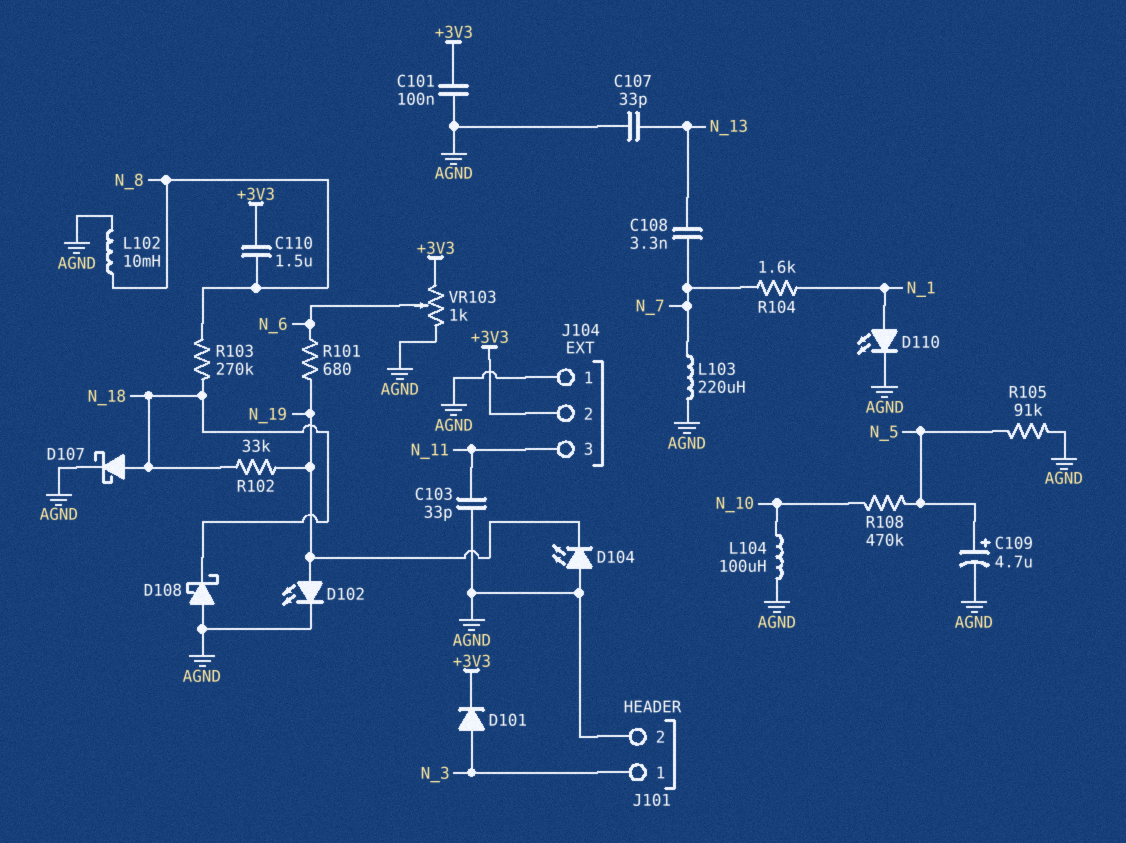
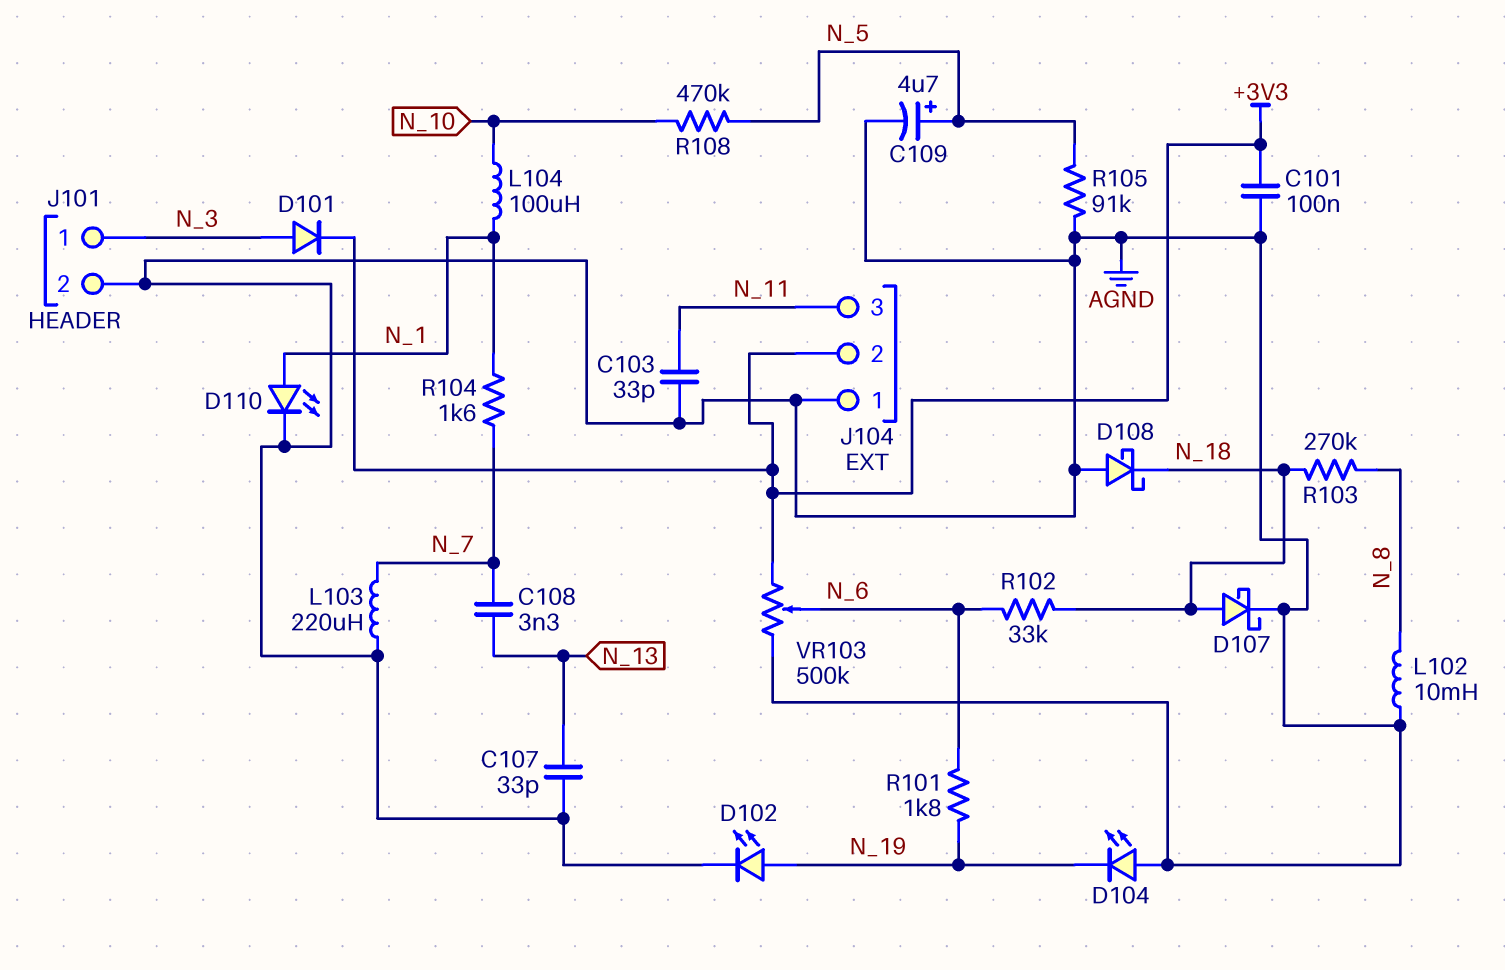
C110: 1.5uF (+3V3, N_8) -> none
L104: 100uH (AGND, N_10) -> 100uH (N_1, N_10)
R101: 680 (N_6, N_19) -> 1.8k (N_6, N_19)
R102: 33k (N_18, N_19) -> 33k (N_6, N_18)
VR103: 1k (+3V3, AGND, wiper N_6) -> 500k (+3V3, AGND, wiper N_6)

